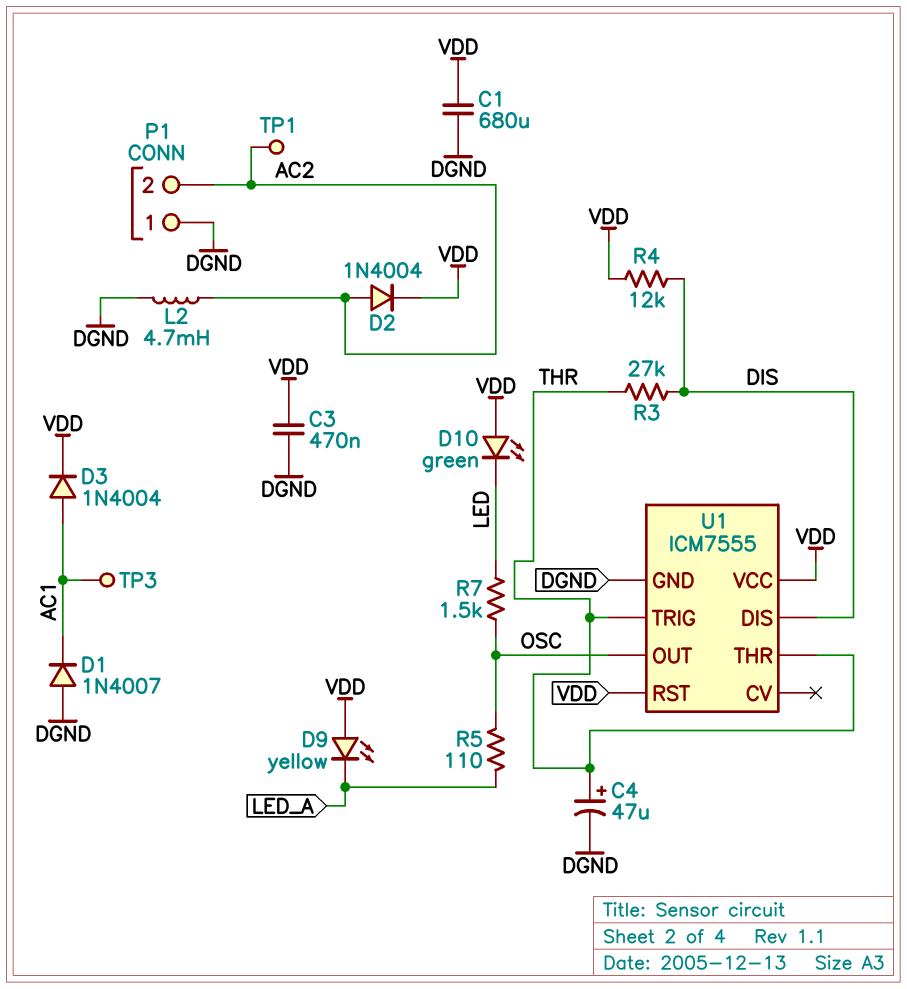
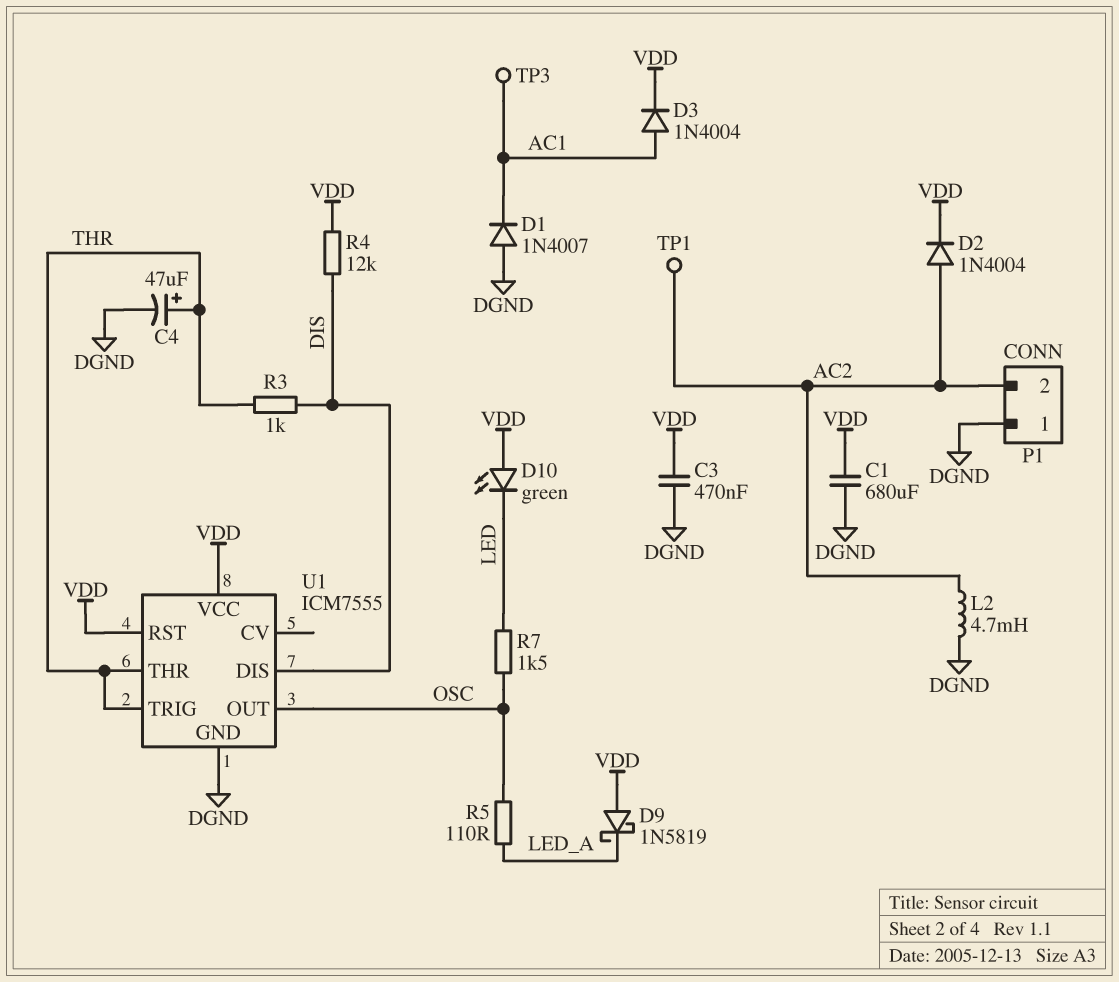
D9: LED yellow (A VDD, K LED_A) -> schottky 1N5819 (A VDD, K LED_A)
R3: 27k (DIS, THR) -> 1k (DIS, THR)

